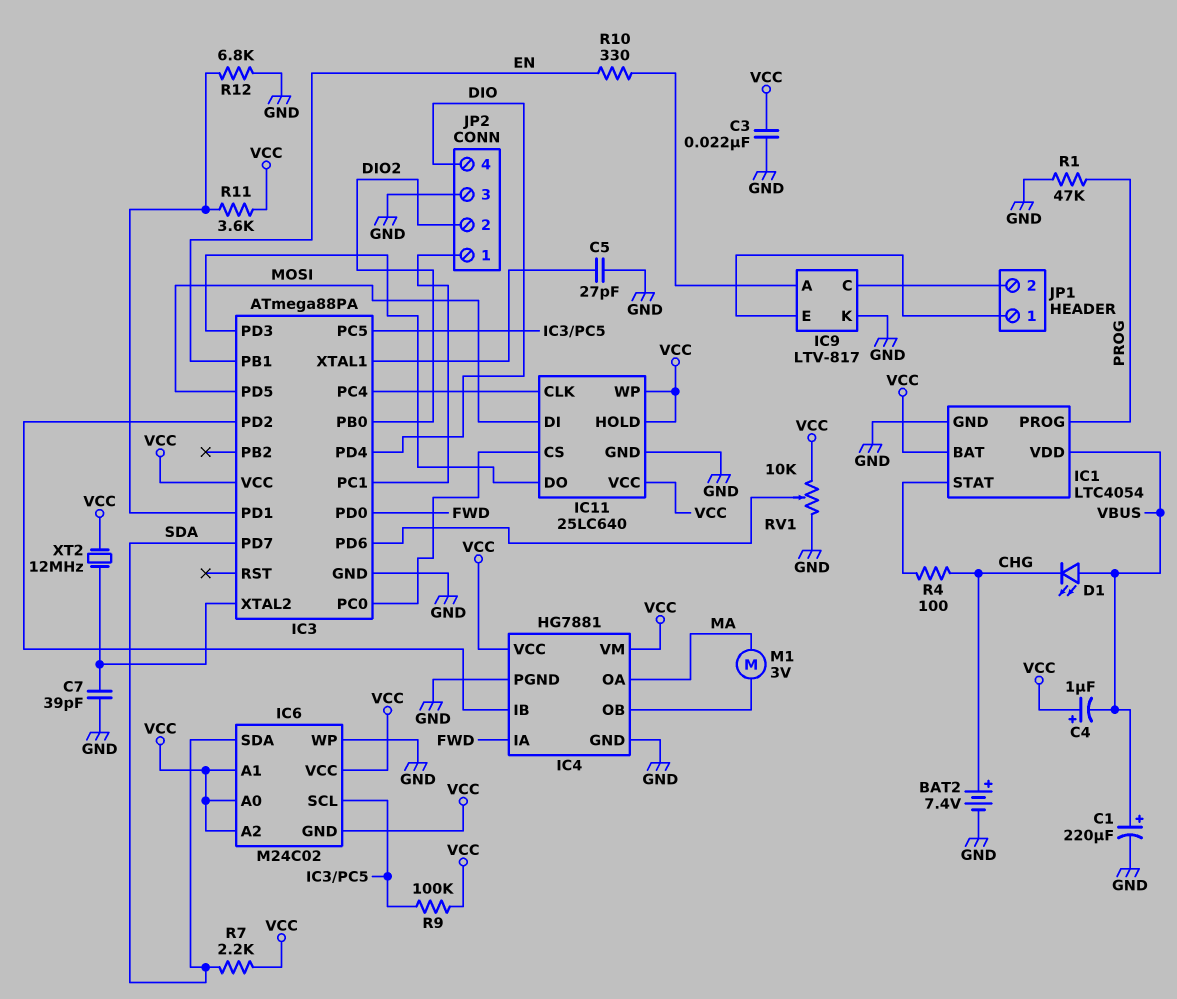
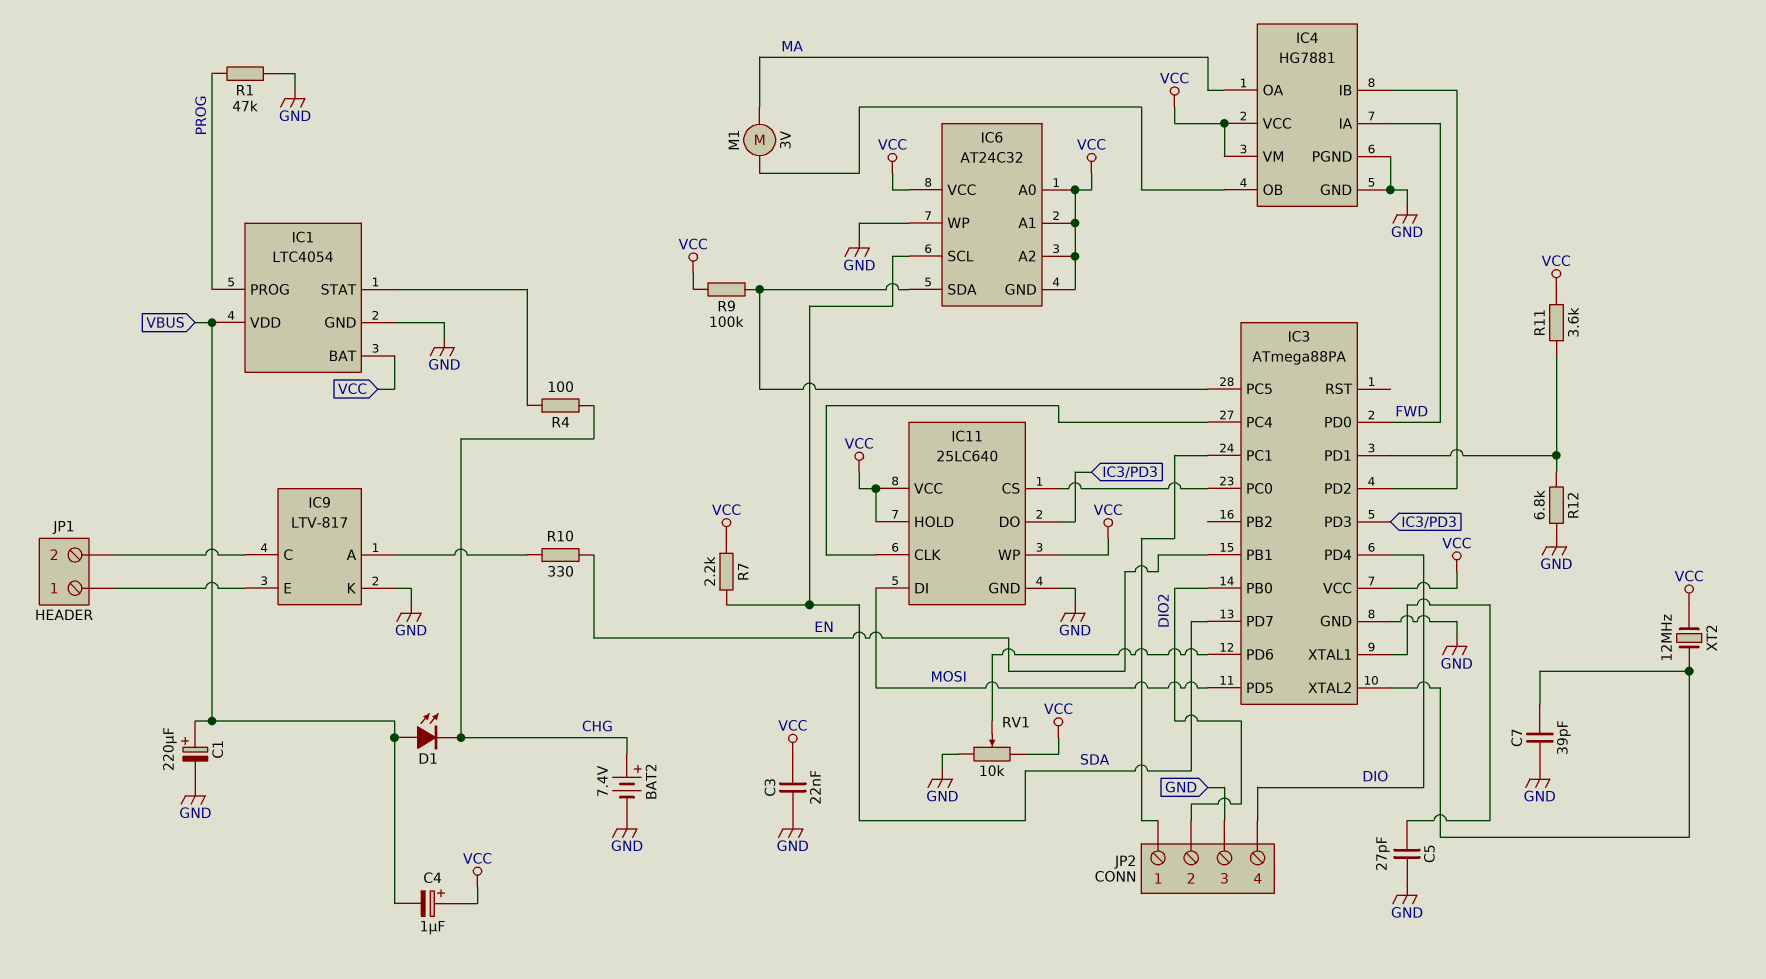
IC6: M24C02 -> AT24C32
IC6 pin SCL: IC3/PC5 -> SDA
IC6 pin SDA: SDA -> IC3/PC5

